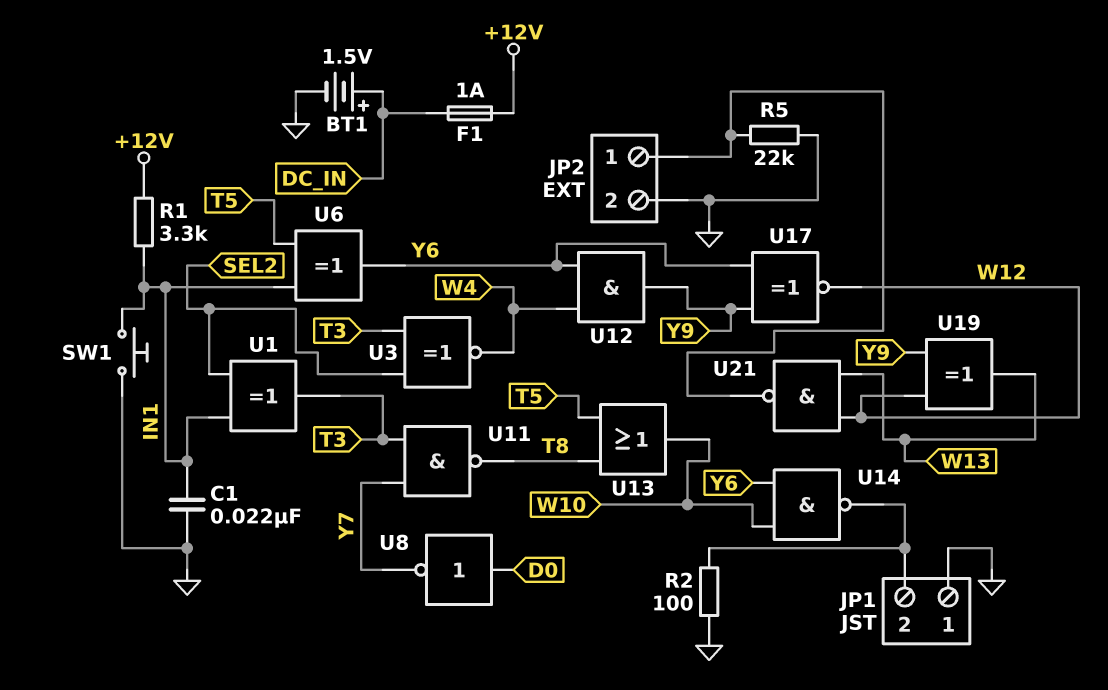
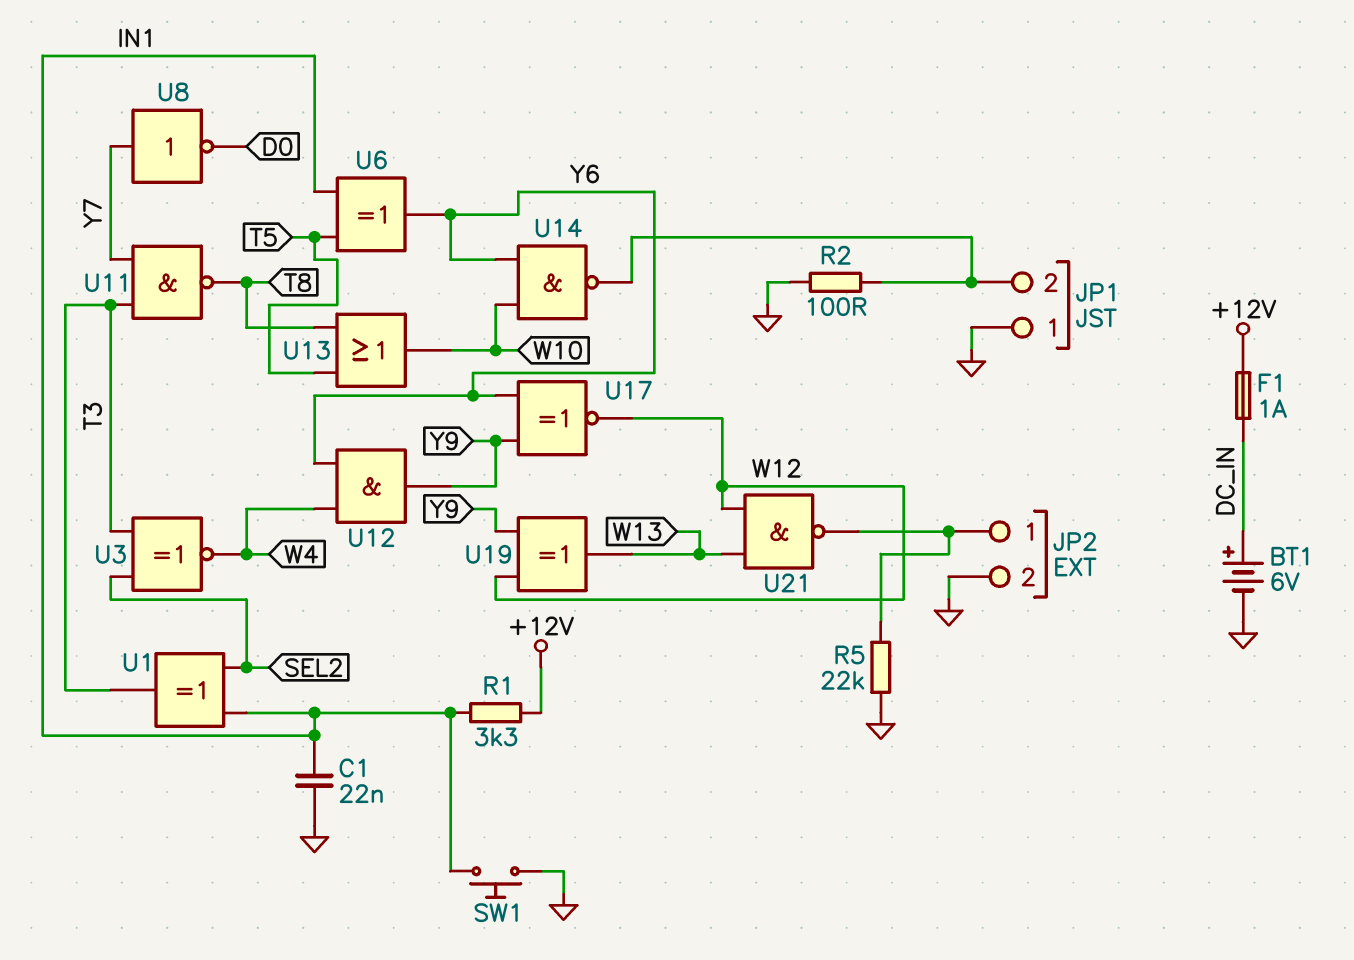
BT1: 1.5V (plus DC_IN, minus GND) -> 6V (plus DC_IN, minus GND)
U8: NOT (in D0, out Y7) -> NOT (in Y7, out D0)

